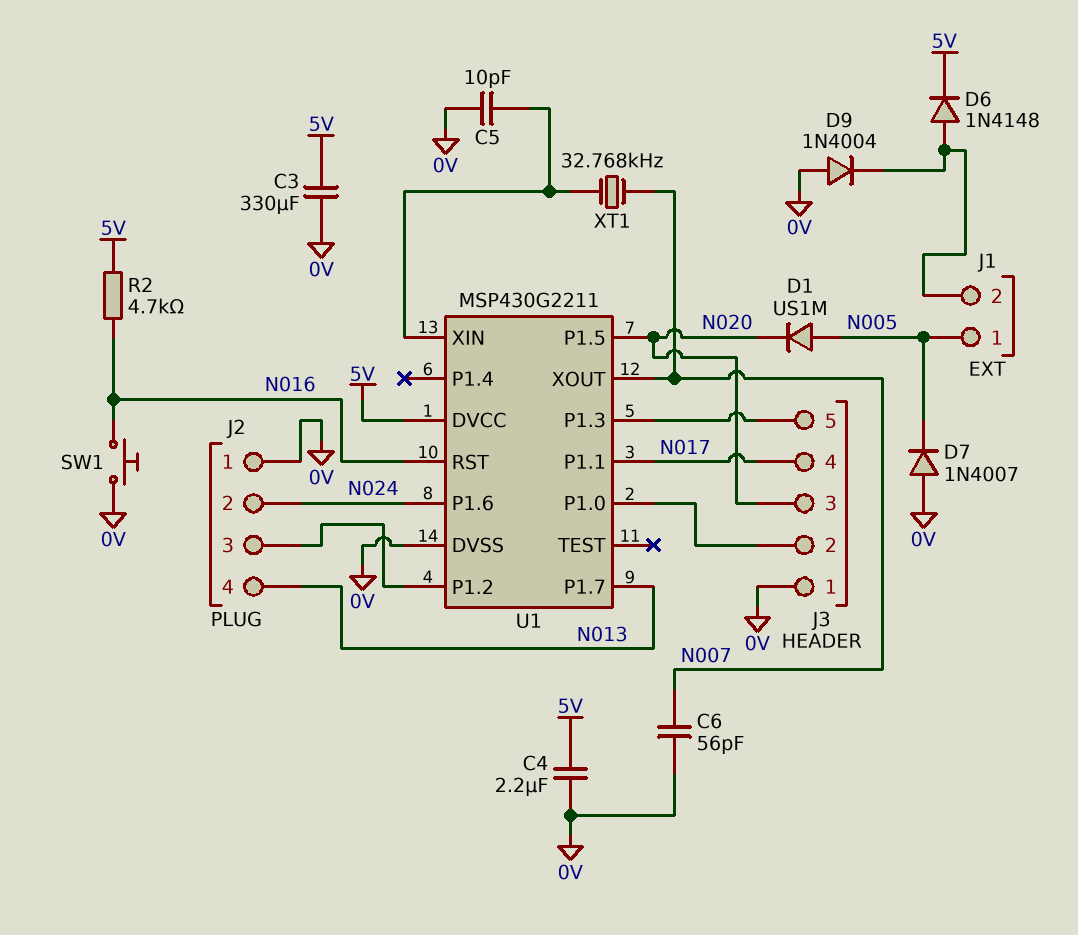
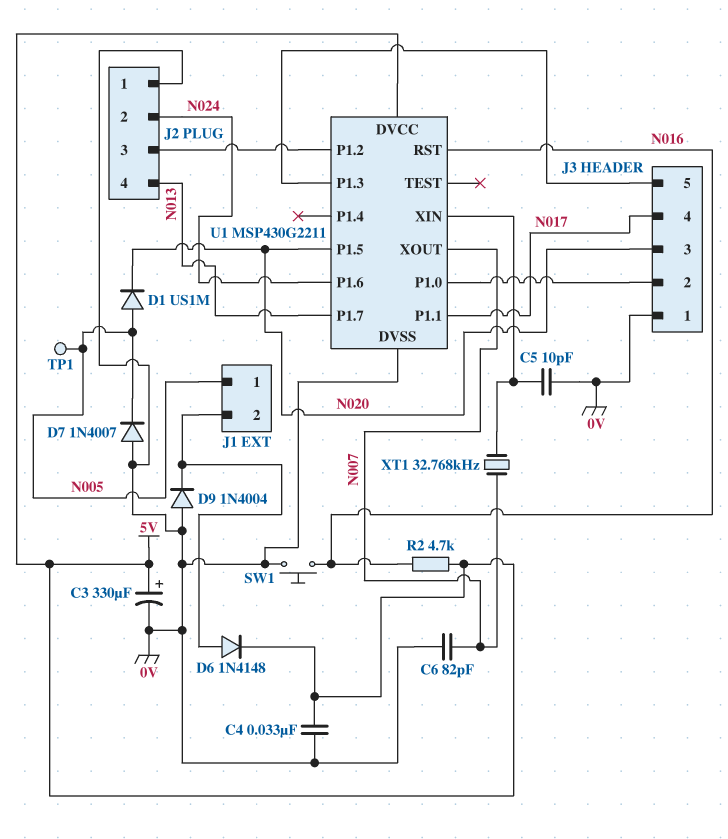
C3: 330uF (0V, 5V) -> 330uF (plus 5V, minus 0V)
C4: 2.2uF (0V, 5V) -> 33nF (0V, 5V)
C6: 56pF (0V, N007) -> 82pF (0V, N007)
TP1: none -> test point (N005)

